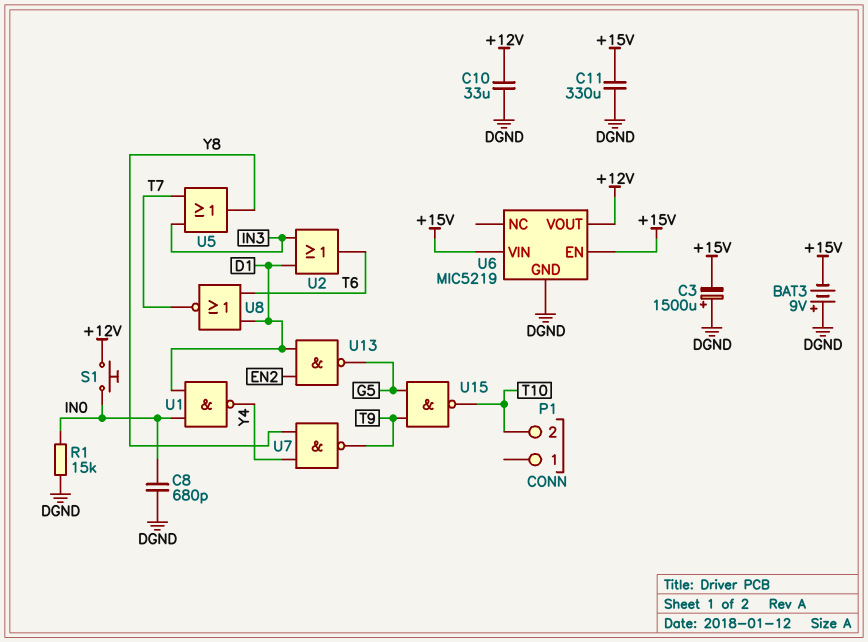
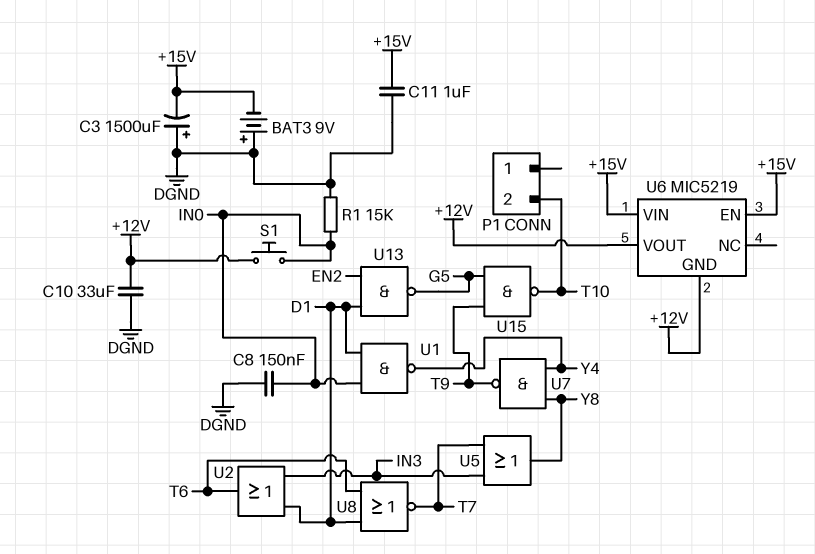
C8: 680pF (DGND, IN0) -> 150nF (DGND, IN0)
C11: 330uF (+15V, DGND) -> 1uF (+15V, DGND)
U6 pin GND: DGND -> +12V

